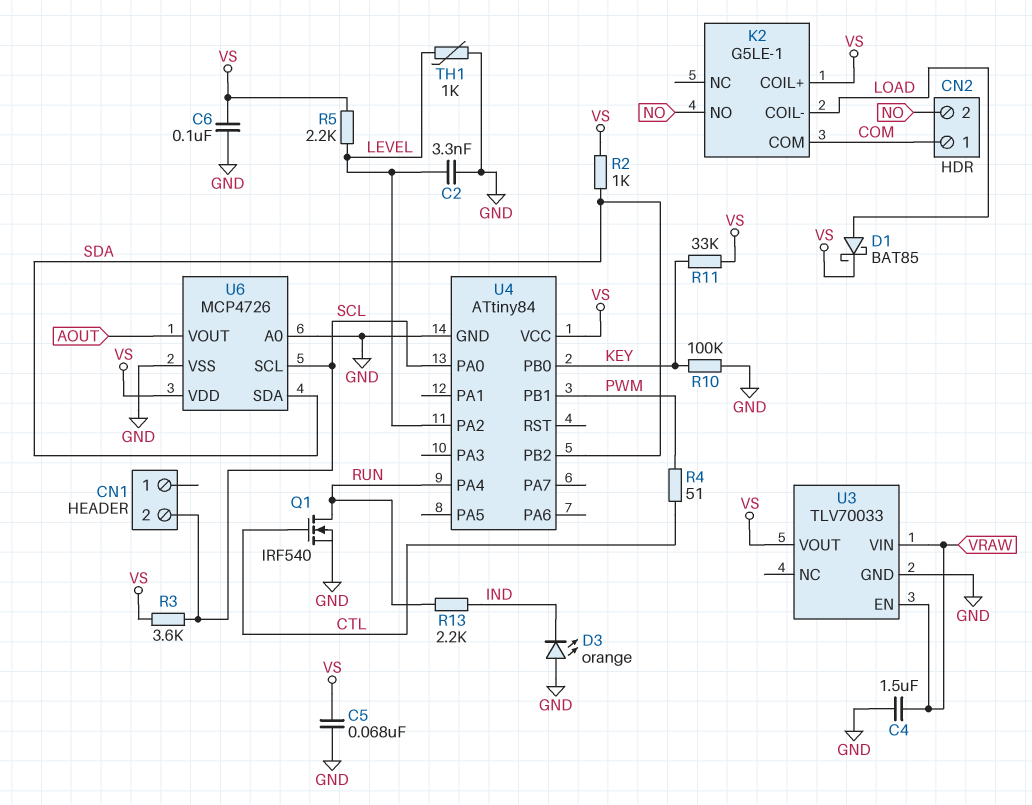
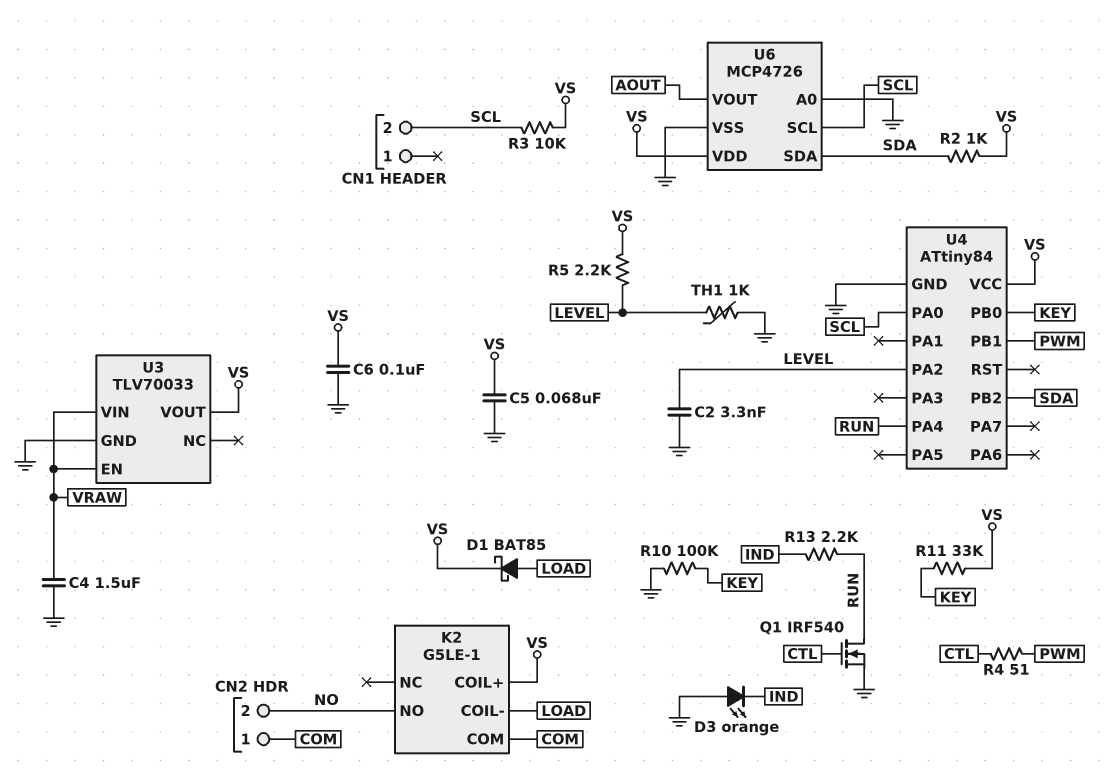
R3: 3.6k (SCL, VS) -> 10k (SCL, VS)

